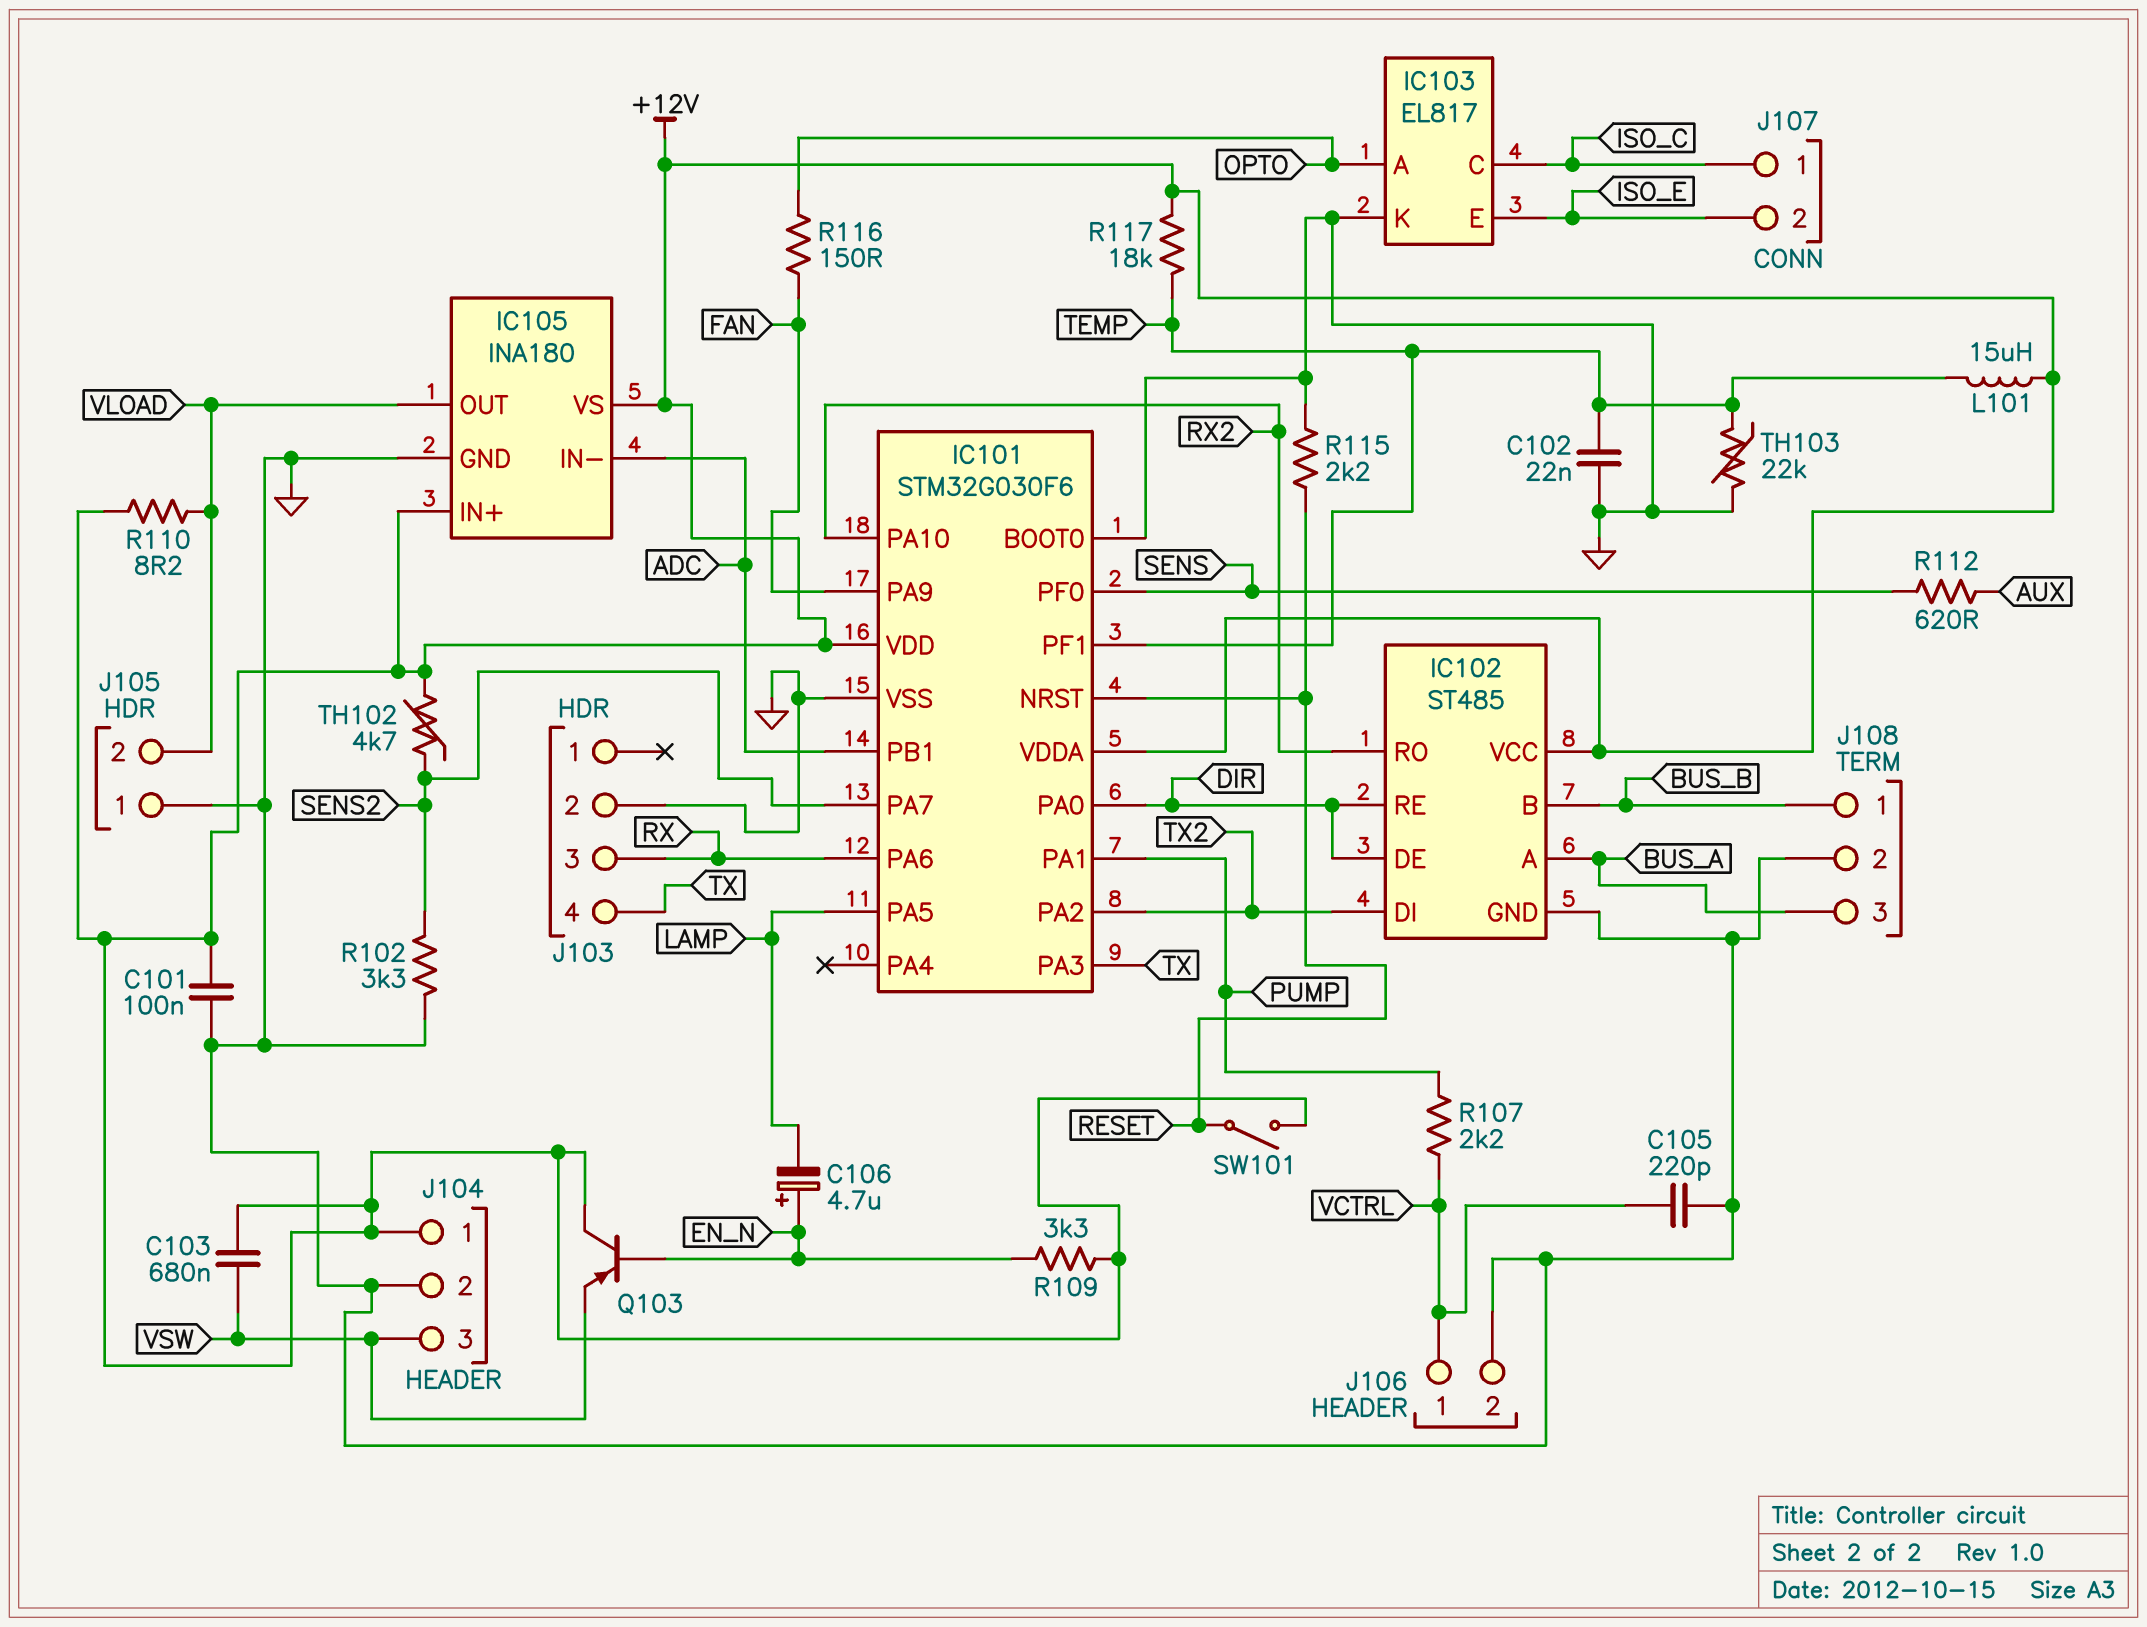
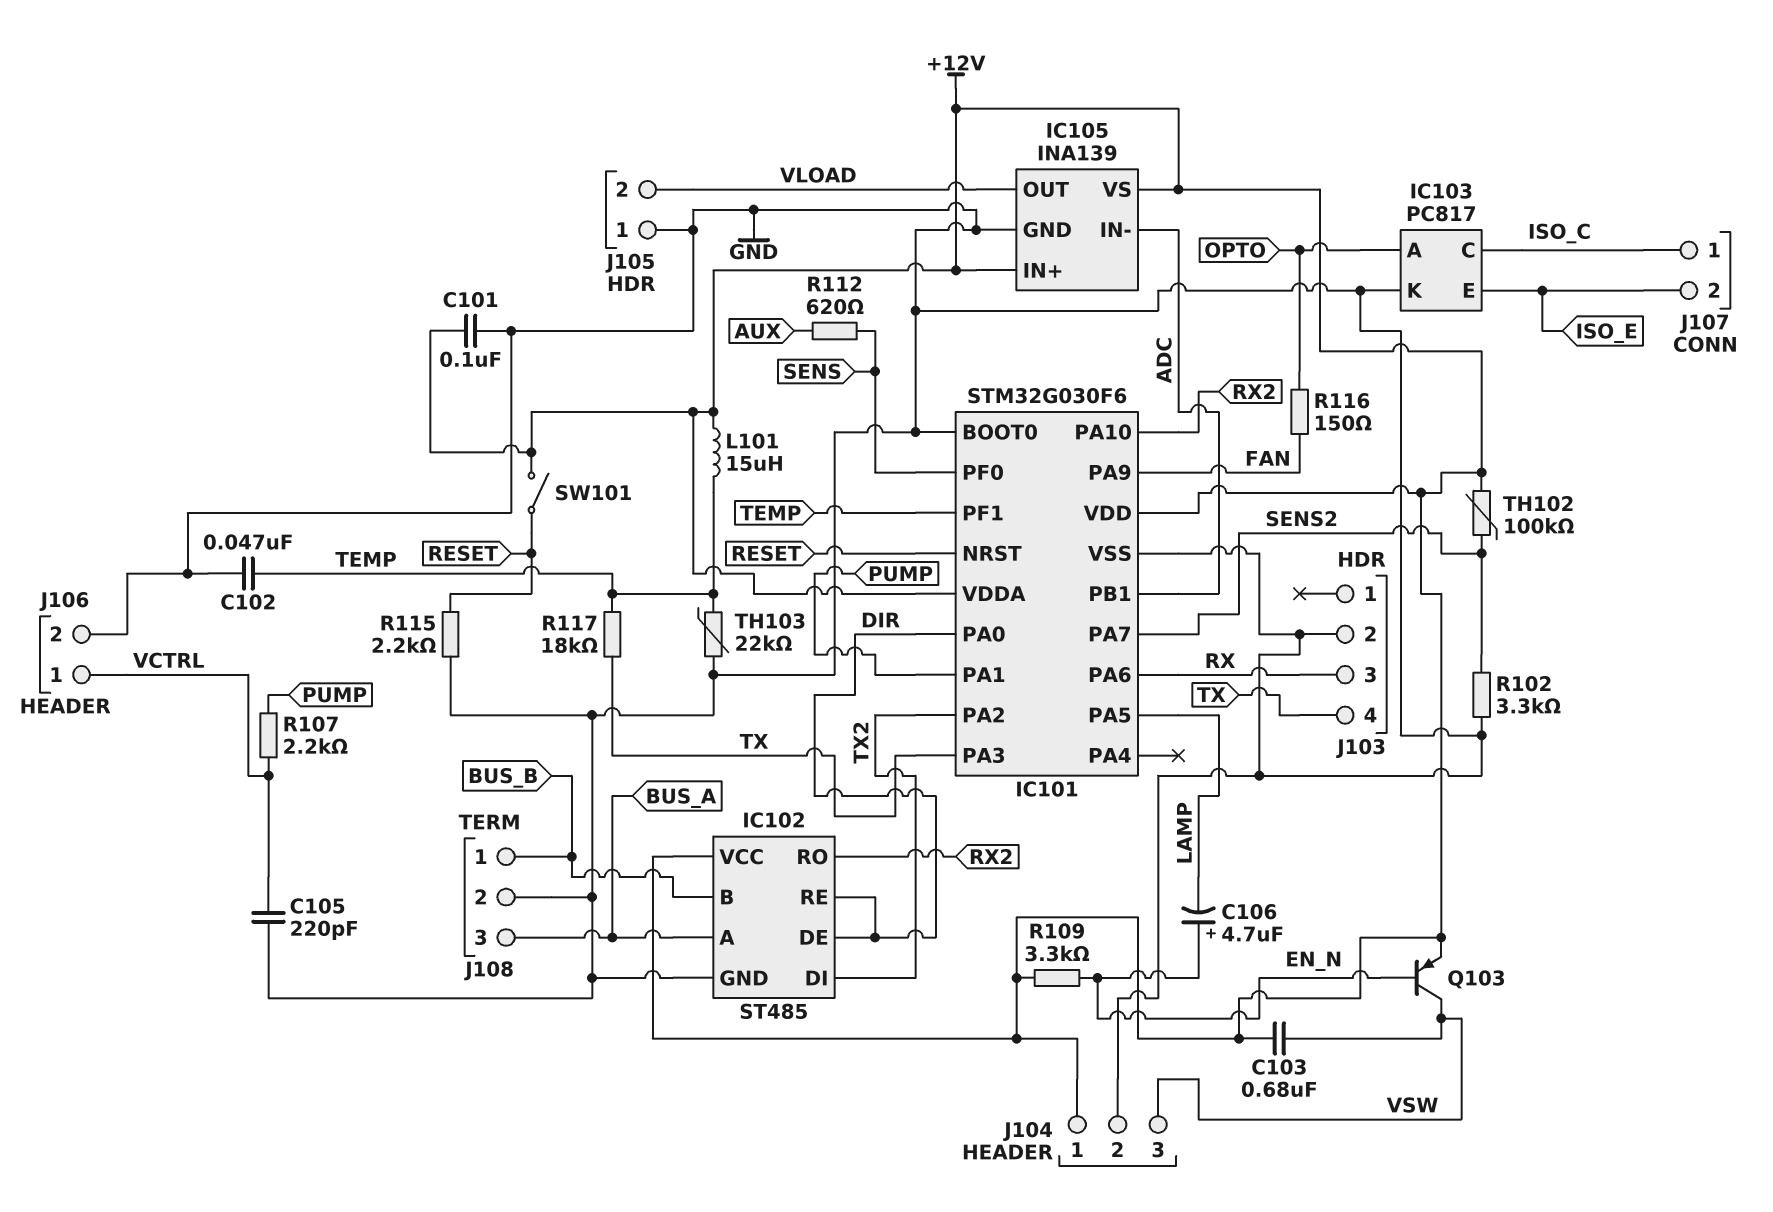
C102: 22nF (GND, TEMP) -> 47nF (GND, TEMP)
IC103: EL817 -> PC817
IC105: INA180 -> INA139
Q103: PNP (B EN_N, C +12V, E VSW) -> PNP (B EN_N, C VSW, E +12V)
R110: 8.2 (+12V, VLOAD) -> none
R117: 18k (+12V, TEMP) -> 18k (TEMP, TX)
TH102: 4.7k (+12V, SENS2) -> 100k (+12V, SENS2)

